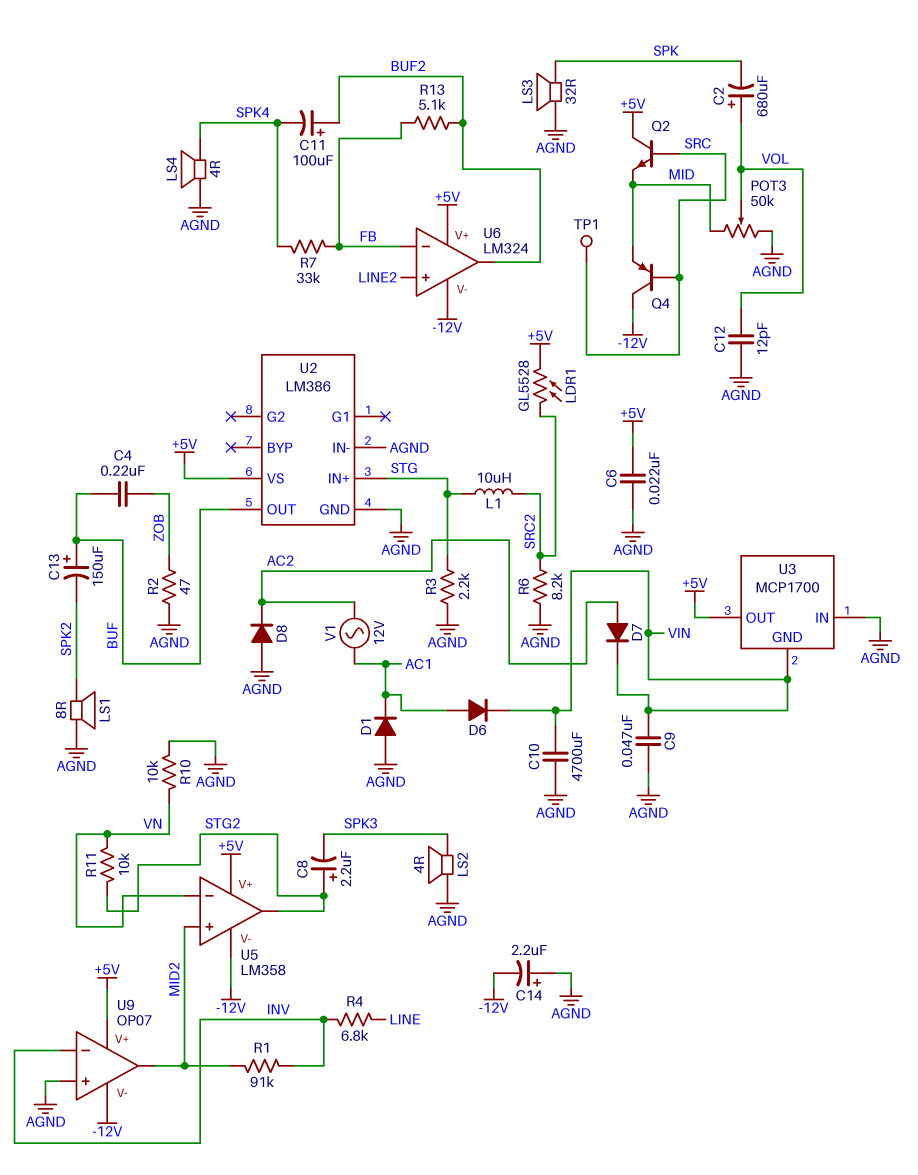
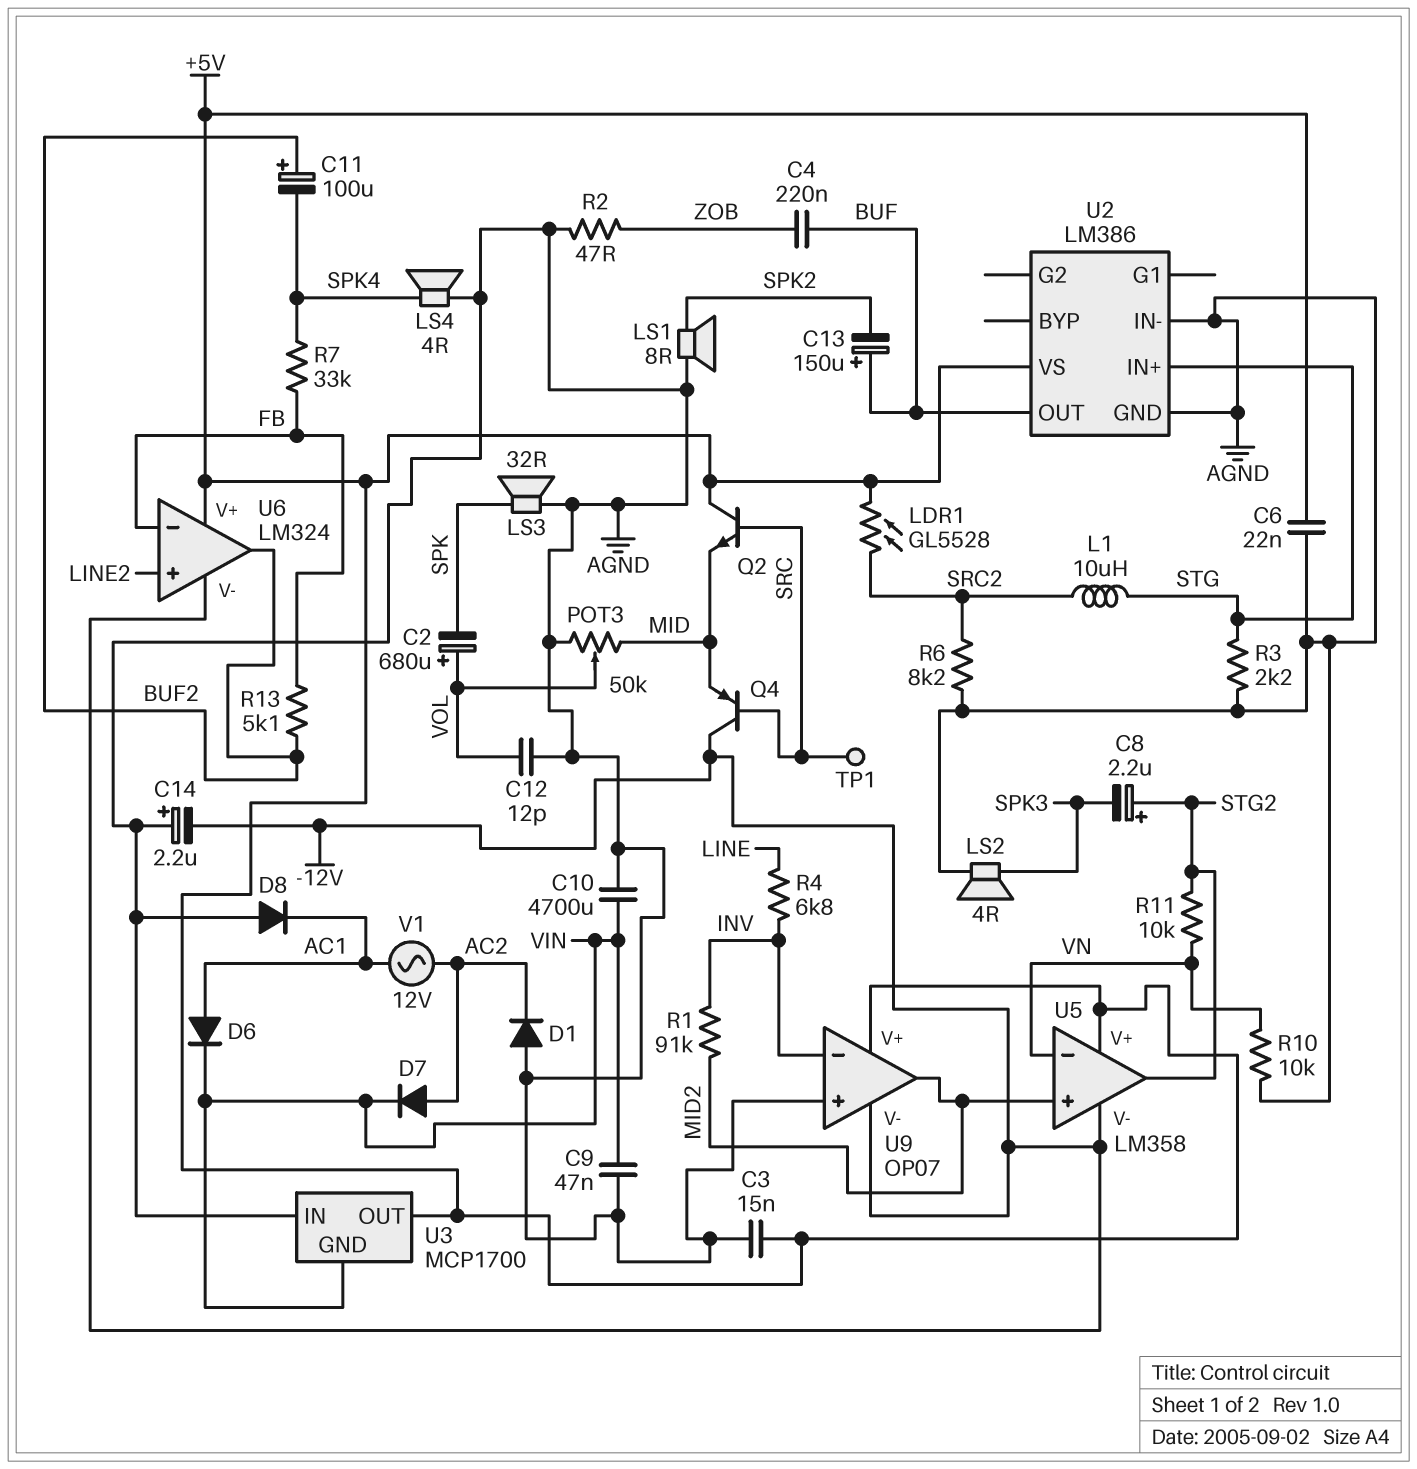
C3: none -> 15nF (+5V, AGND)
D1: diode (A AGND, K AC1) -> diode (A AGND, K AC2)
D8: diode (A AGND, K AC2) -> diode (A AGND, K AC1)

